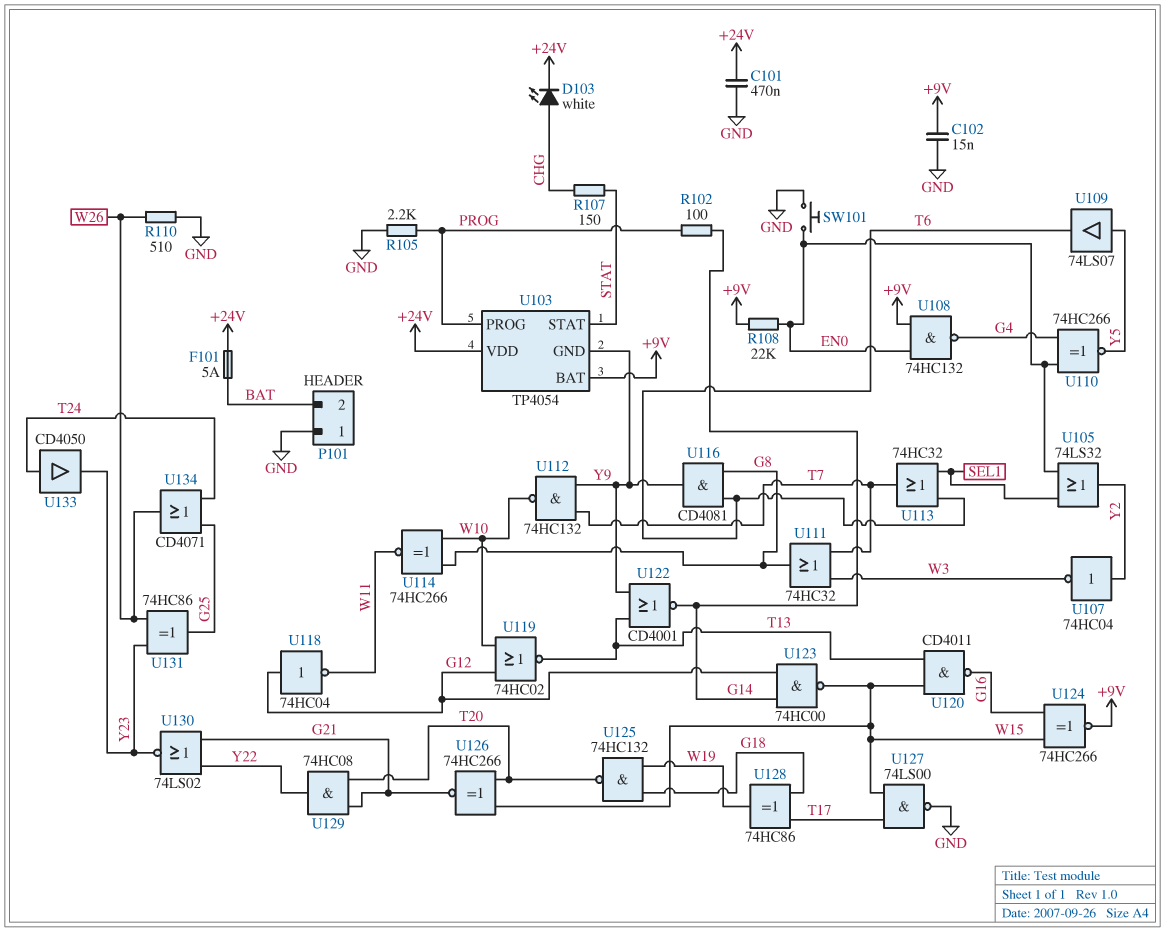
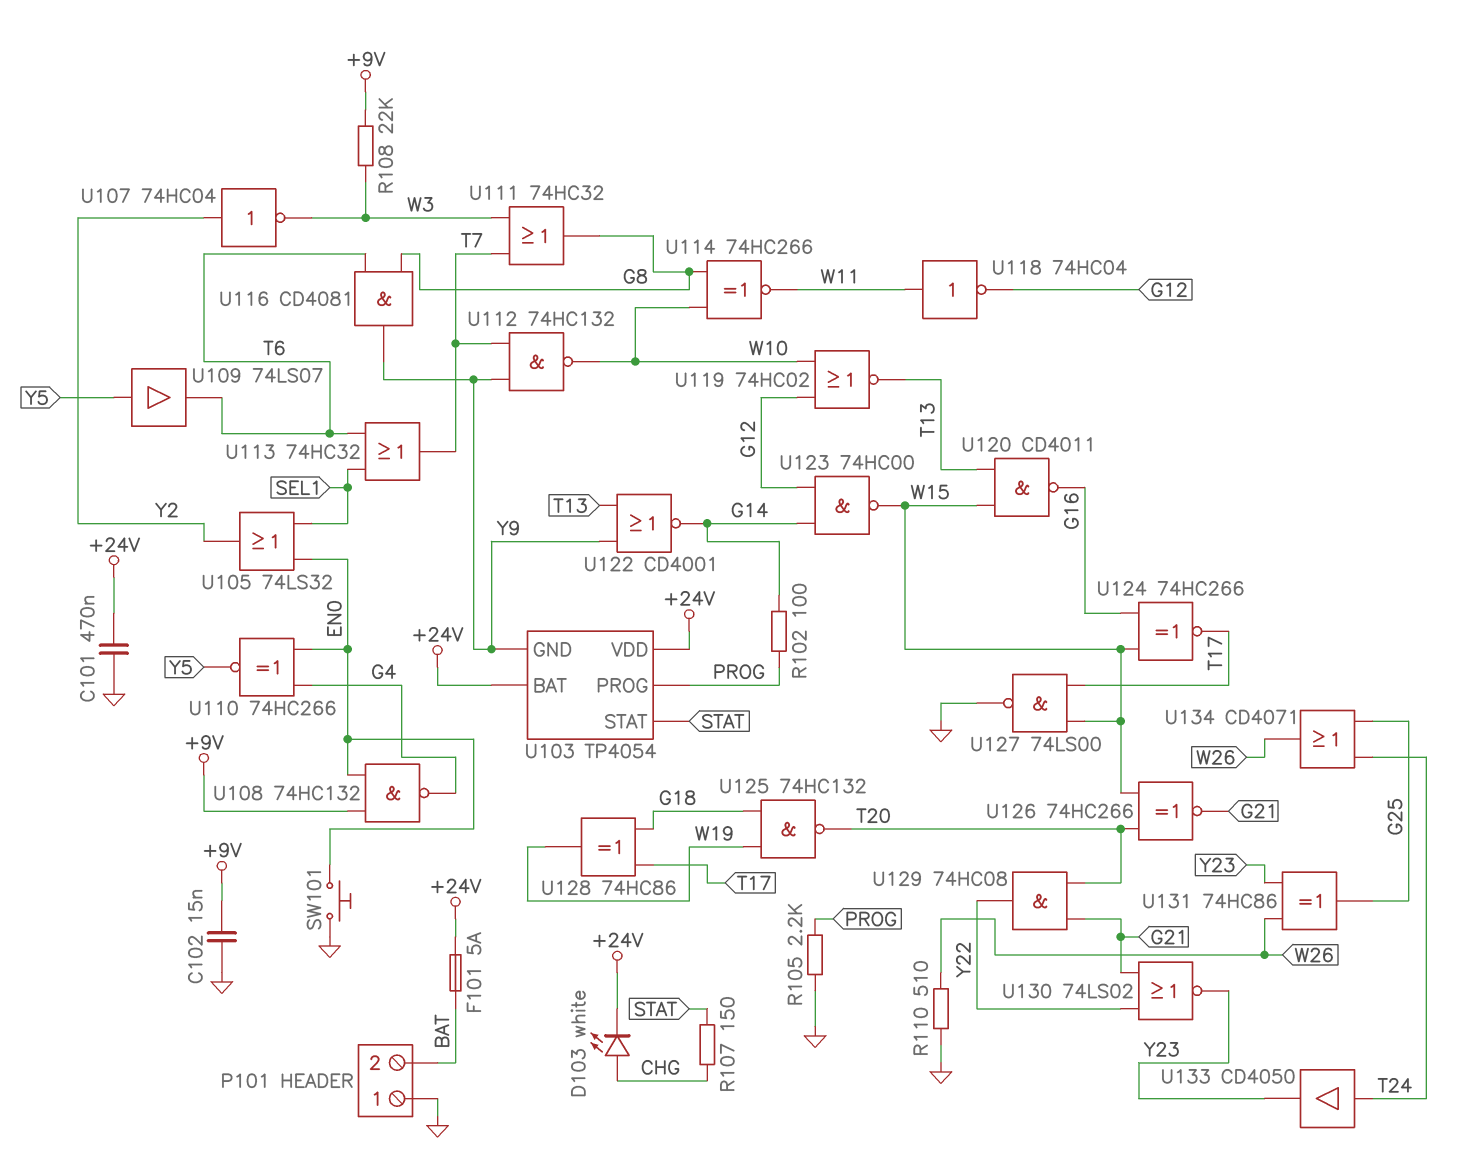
R108: 22k (+9V, EN0) -> 22k (+9V, W3)
U103 pin BAT: +9V -> +24V
U118: NOT 74HC04 (in G12, out W11) -> NOT 74HC04 (in W11, out G12)
U124: XNOR 74HC266 (in G16, in W15, out +9V) -> XNOR 74HC266 (in G16, in W15, out T17)

